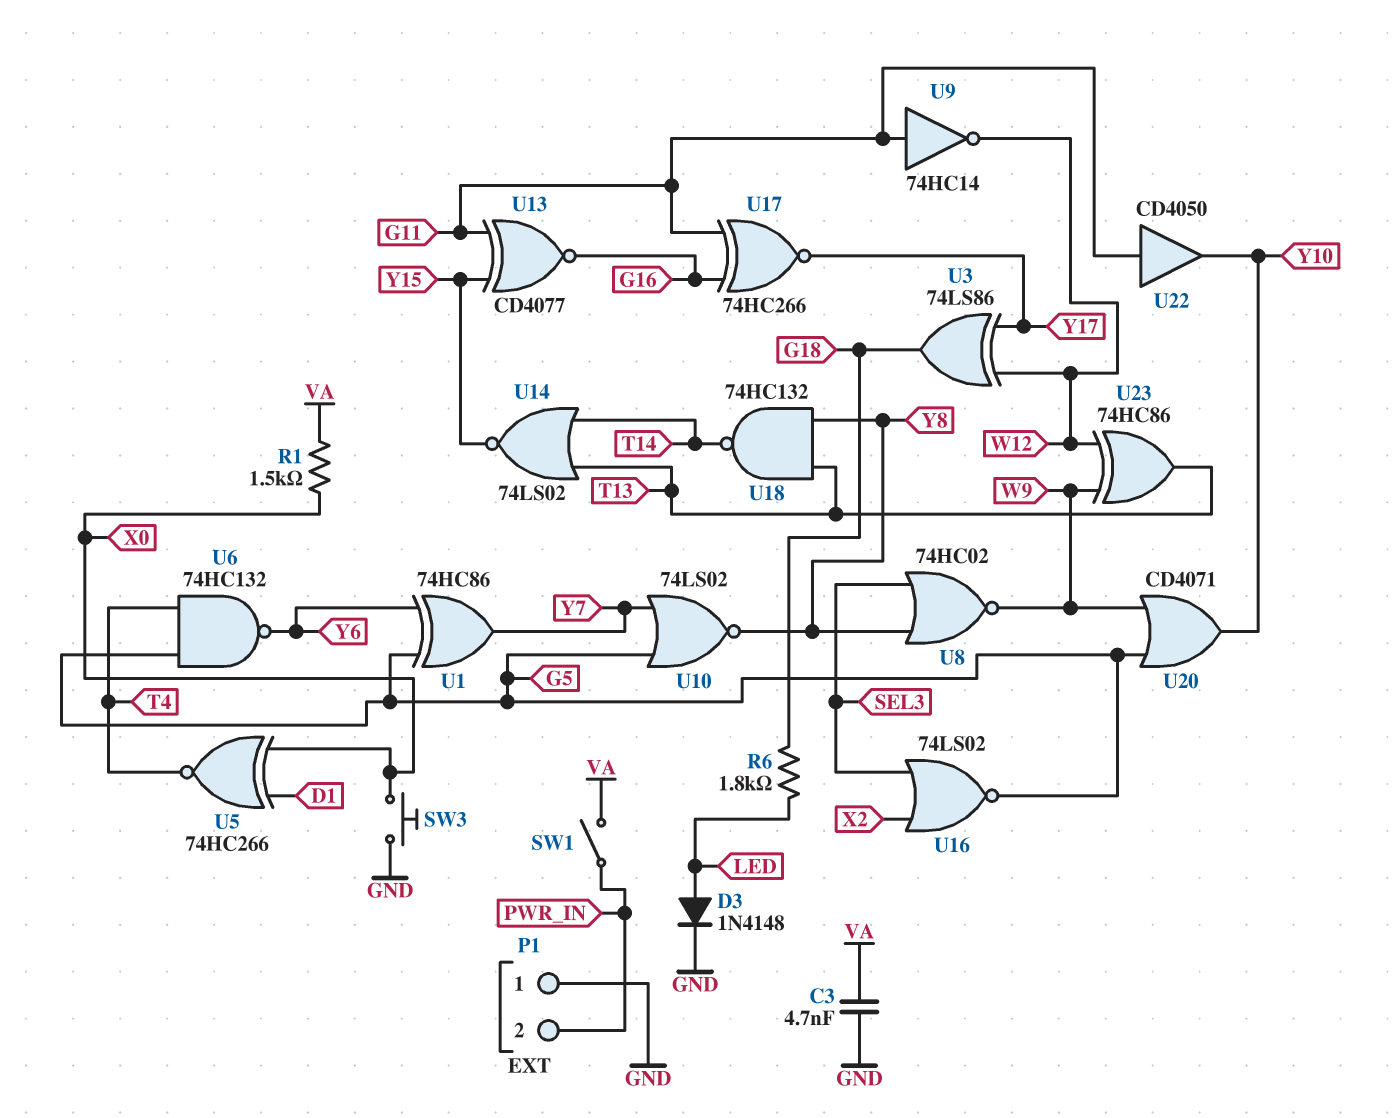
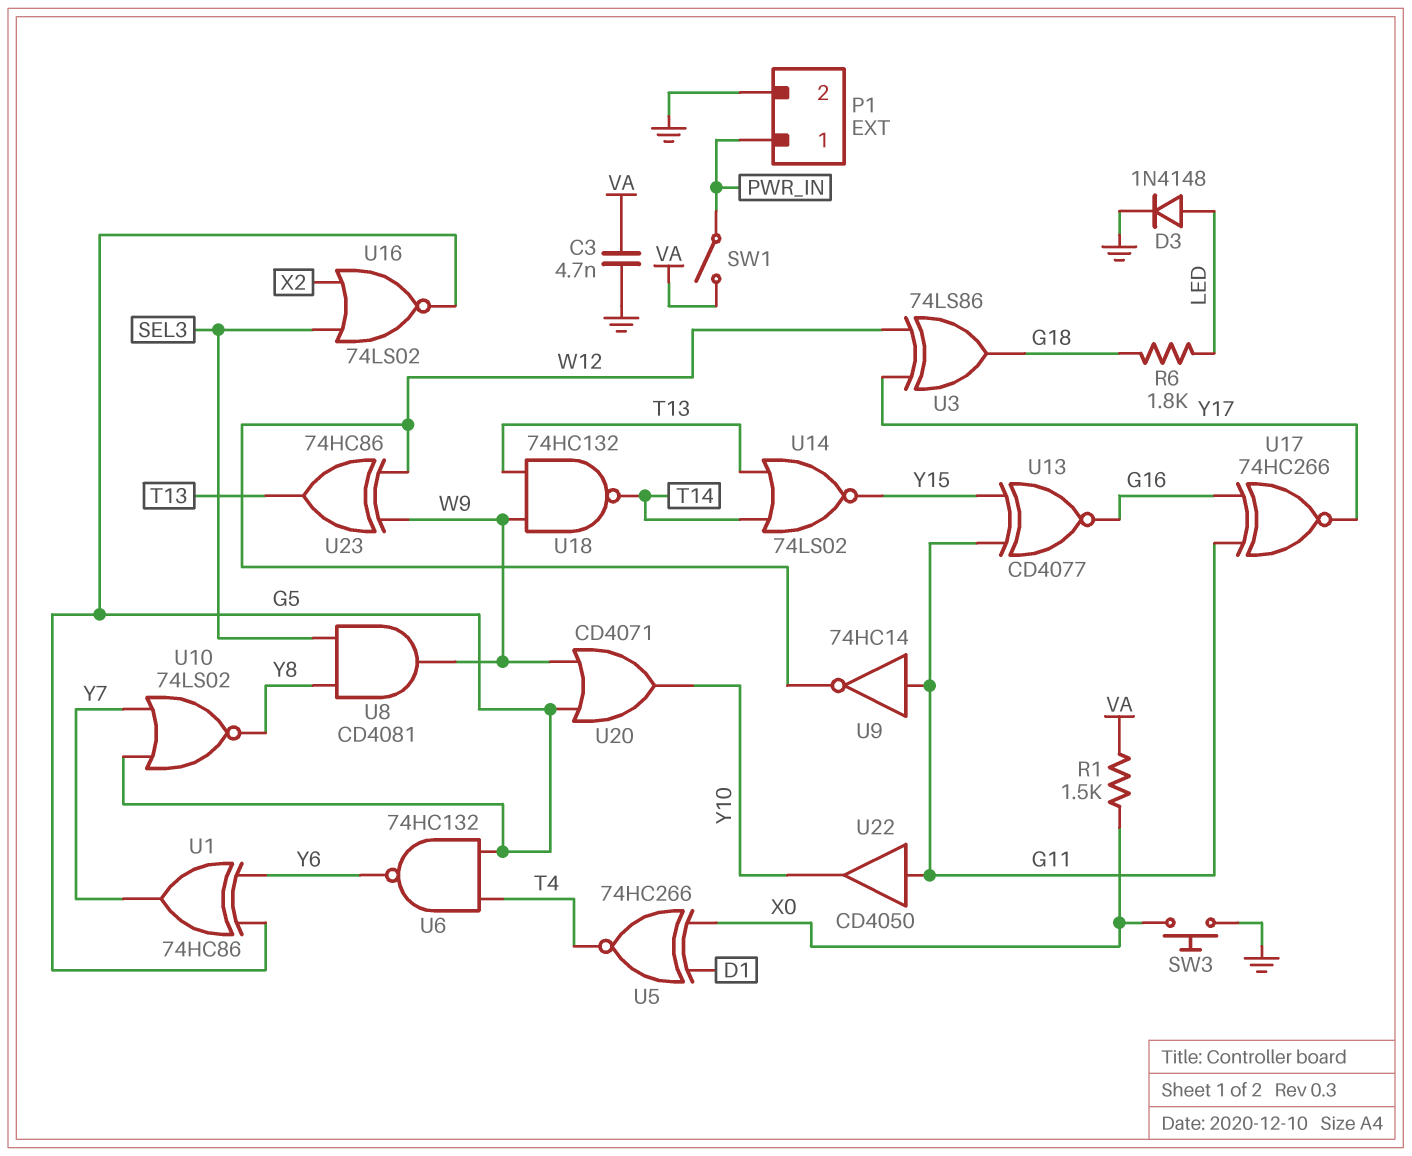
P1 pin 1: GND -> PWR_IN
P1 pin 2: PWR_IN -> GND
U8: NOR 74HC02 (in SEL3, in Y8, out W9) -> AND CD4081 (in SEL3, in Y8, out W9)
U18: NAND 74HC132 (in T13, in Y8, out T14) -> NAND 74HC132 (in T13, in W9, out T14)

